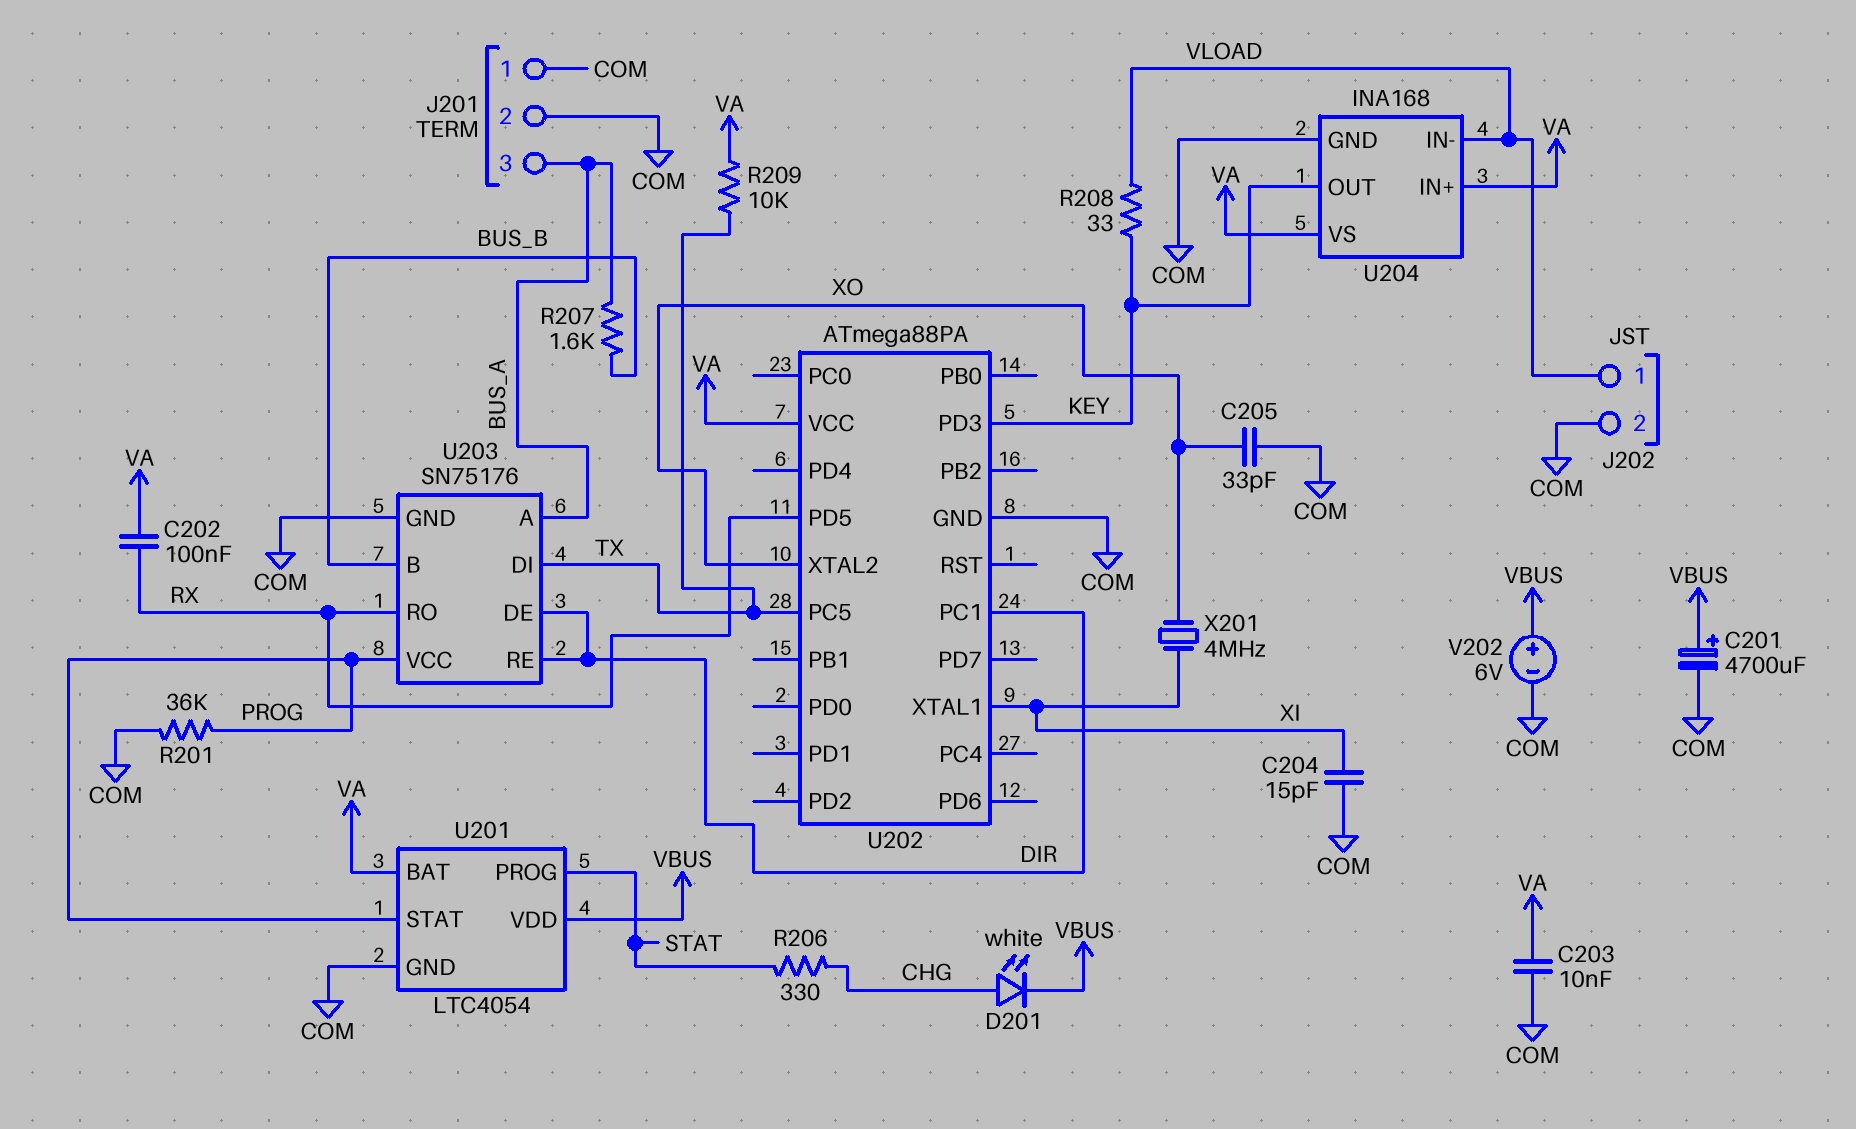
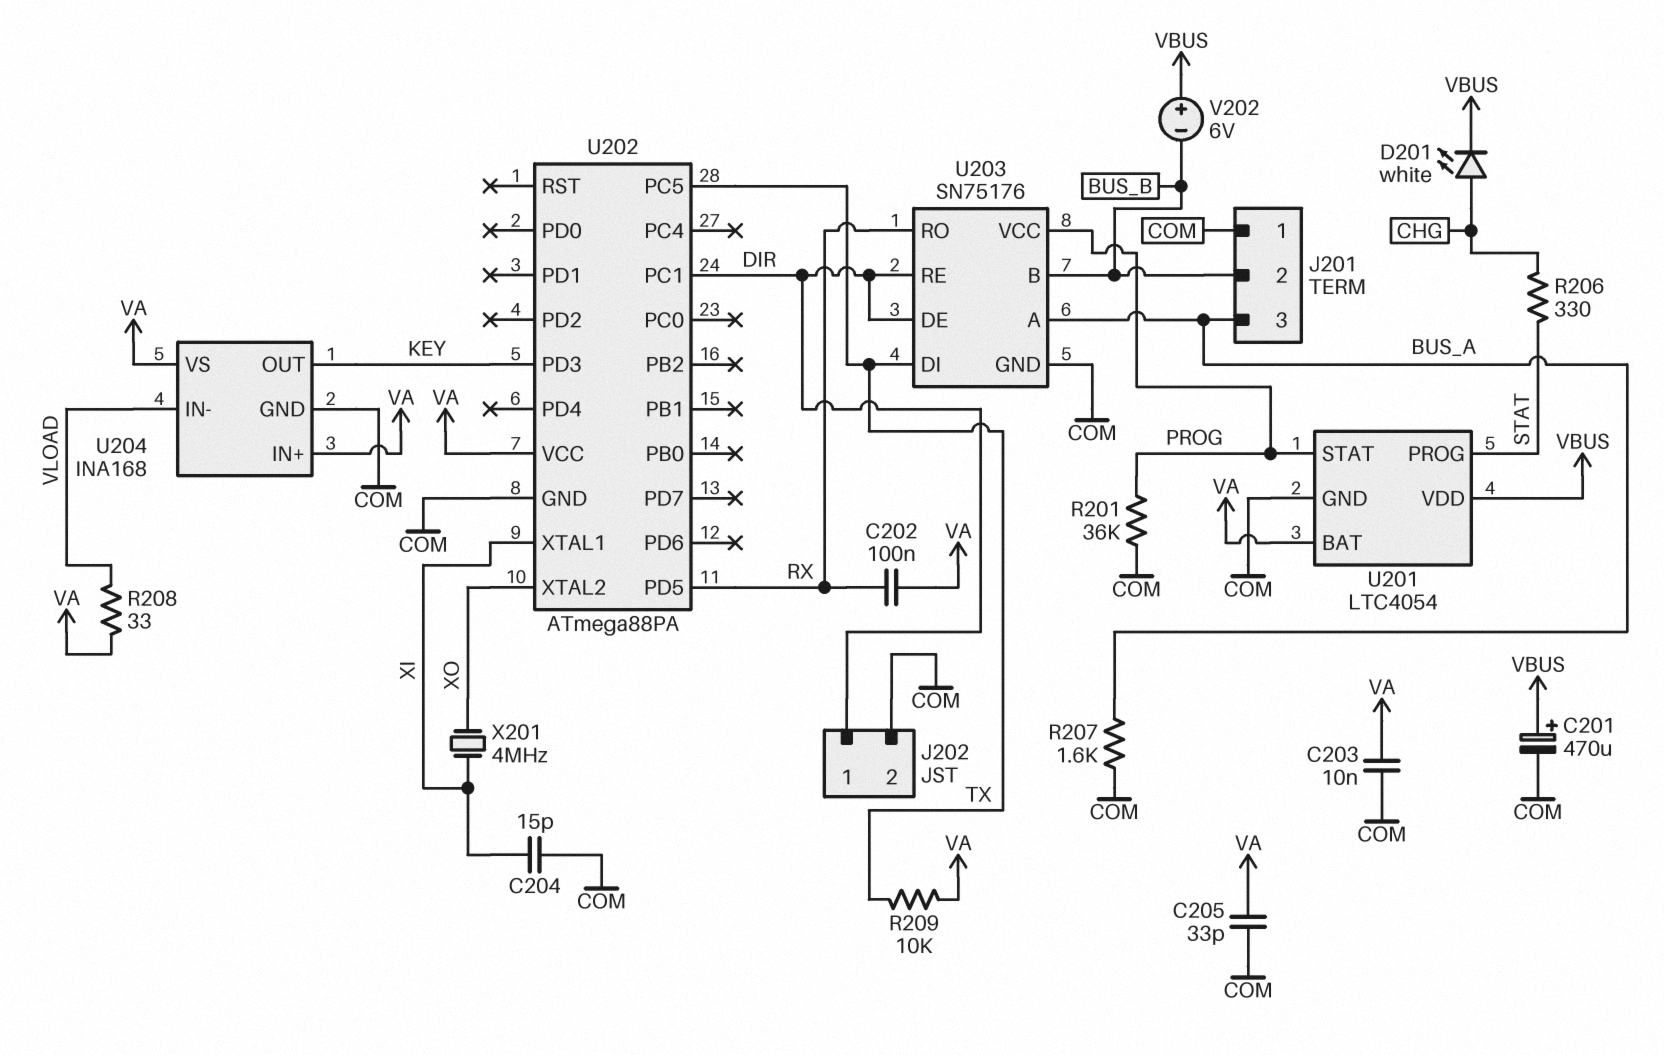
C201: 4700uF (plus VBUS, minus COM) -> 470uF (plus VBUS, minus COM)
C205: 33pF (COM, XO) -> 33pF (COM, VA)
J201 pin 2: COM -> BUS_B
J202 pin 1: VLOAD -> DIR
R207: 1.6k (BUS_A, BUS_B) -> 1.6k (BUS_A, COM)
R208: 33 (KEY, VLOAD) -> 33 (VA, VLOAD)
V202: 6V (plus VBUS, minus COM) -> 6V (plus VBUS, minus BUS_B)

